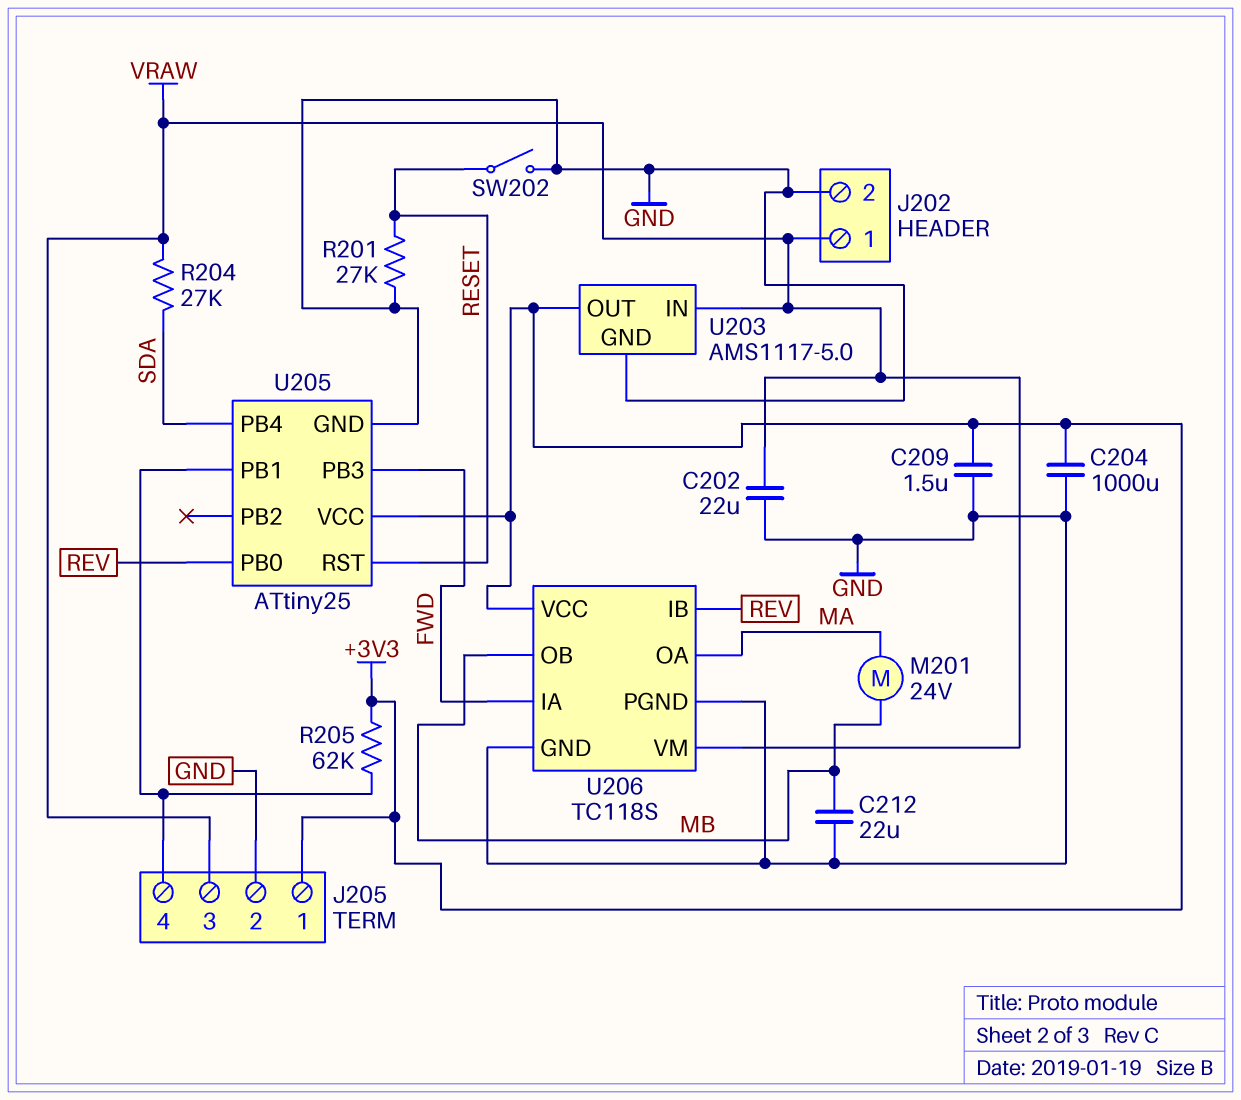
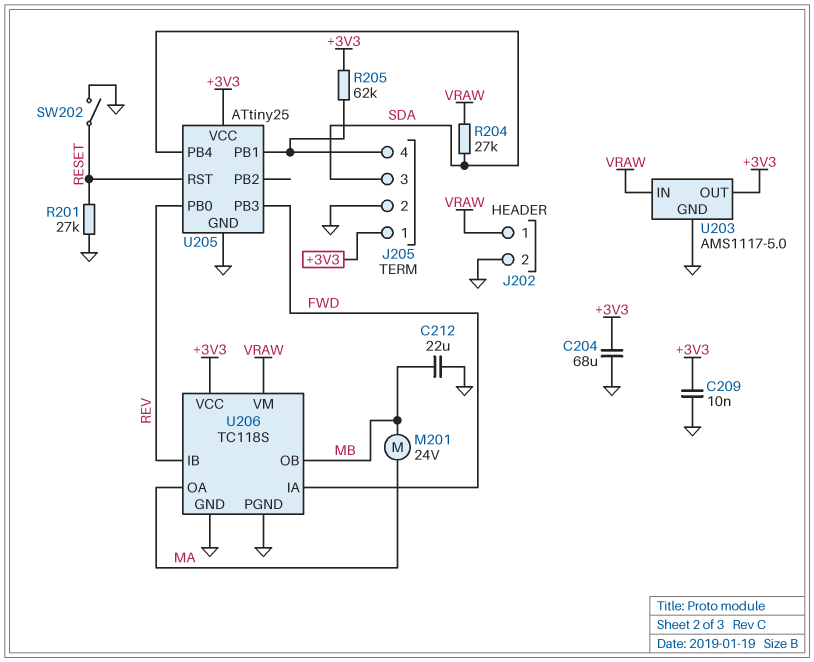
C202: 22uF (GND, VRAW) -> none
C204: 1000uF (+3V3, GND) -> 68uF (+3V3, GND)
C209: 1.5uF (+3V3, GND) -> 10nF (+3V3, GND)
J205 pin 3: VRAW -> SDA

